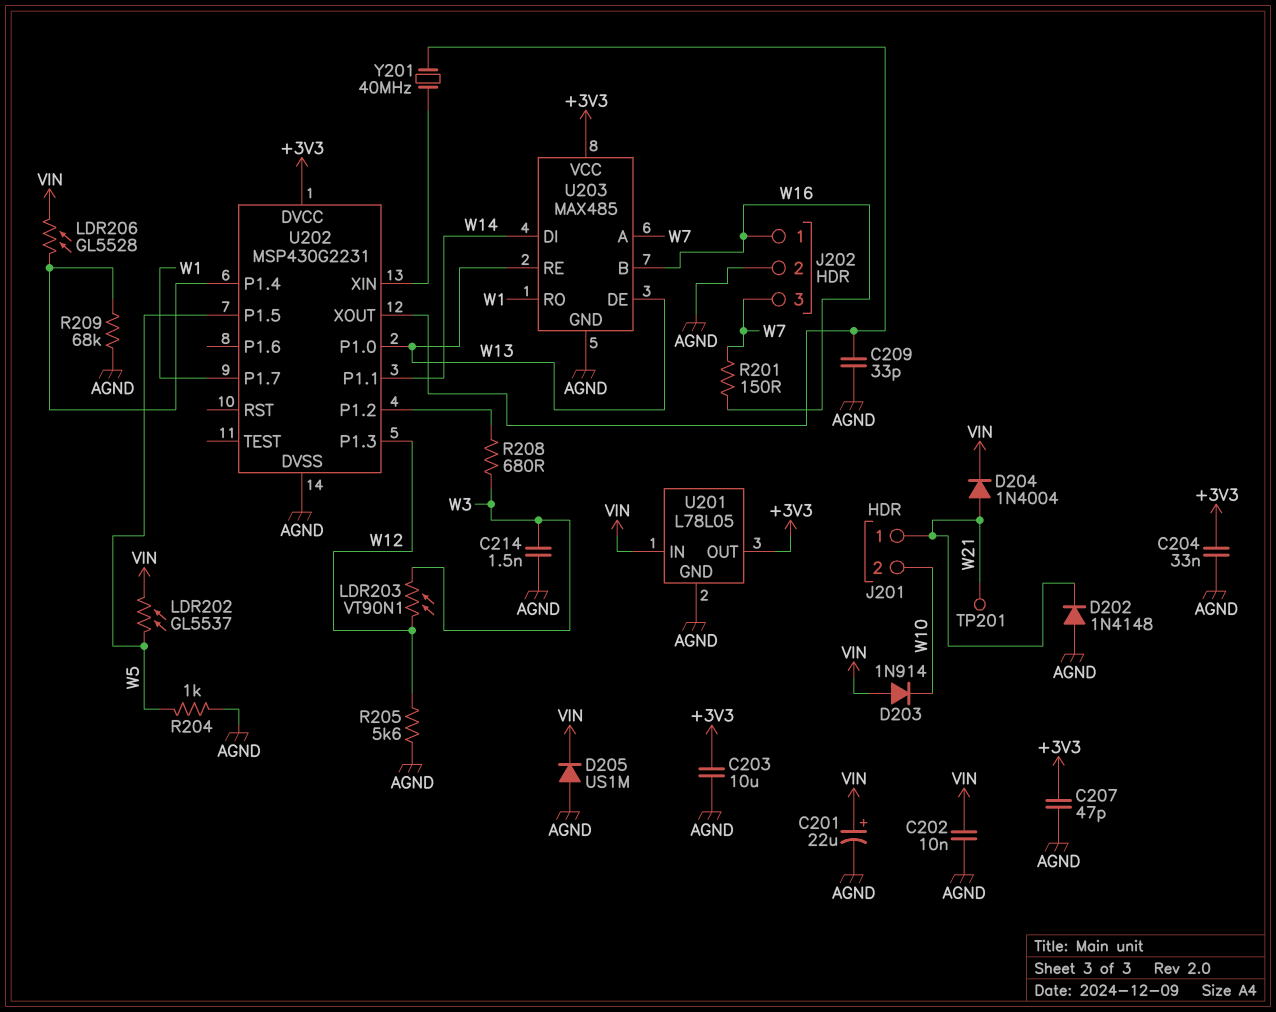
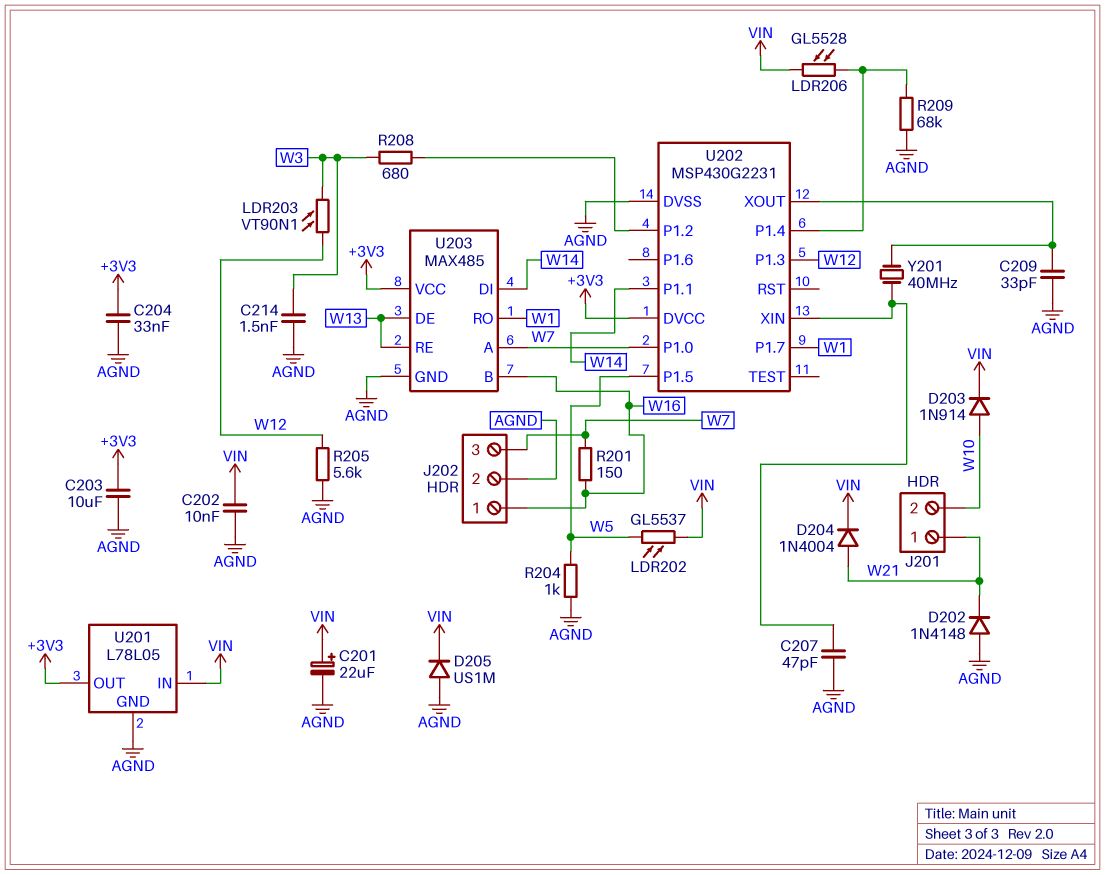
C207: 47pF (+3V3, AGND) -> 47pF (AGND, U202/XIN)
D203: diode 1N914 (A VIN, K W10) -> diode 1N914 (A W10, K VIN)
TP201: test point (W21) -> none
U202 pin P1.0: W13 -> W7

